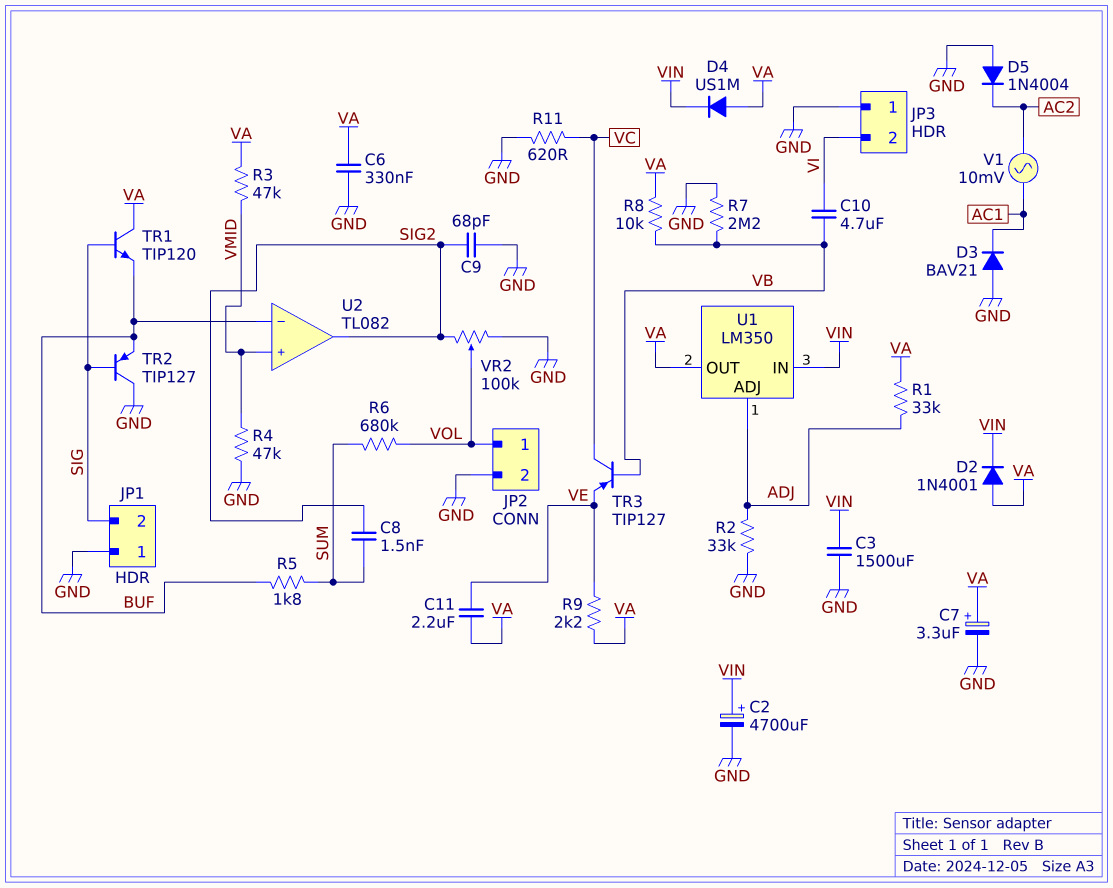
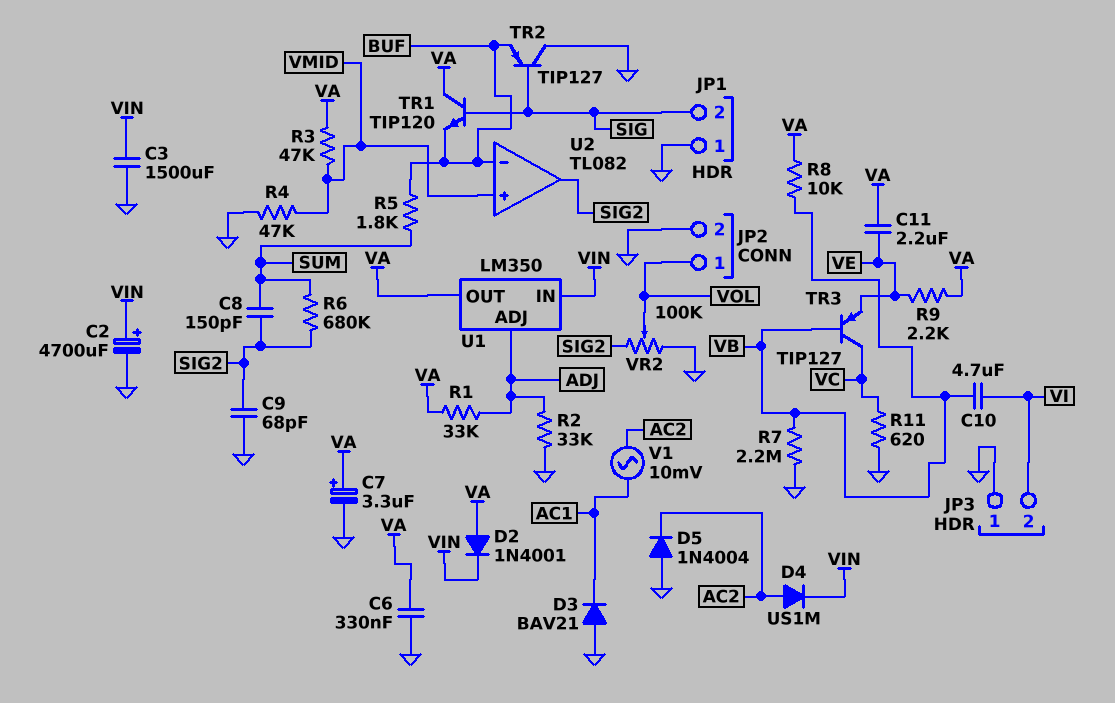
C8: 1.5nF (SIG2, SUM) -> 150pF (SIG2, SUM)
D4: diode US1M (A VA, K VIN) -> diode US1M (A AC2, K VIN)
R6: 680k (SUM, VOL) -> 680k (SIG2, SUM)

